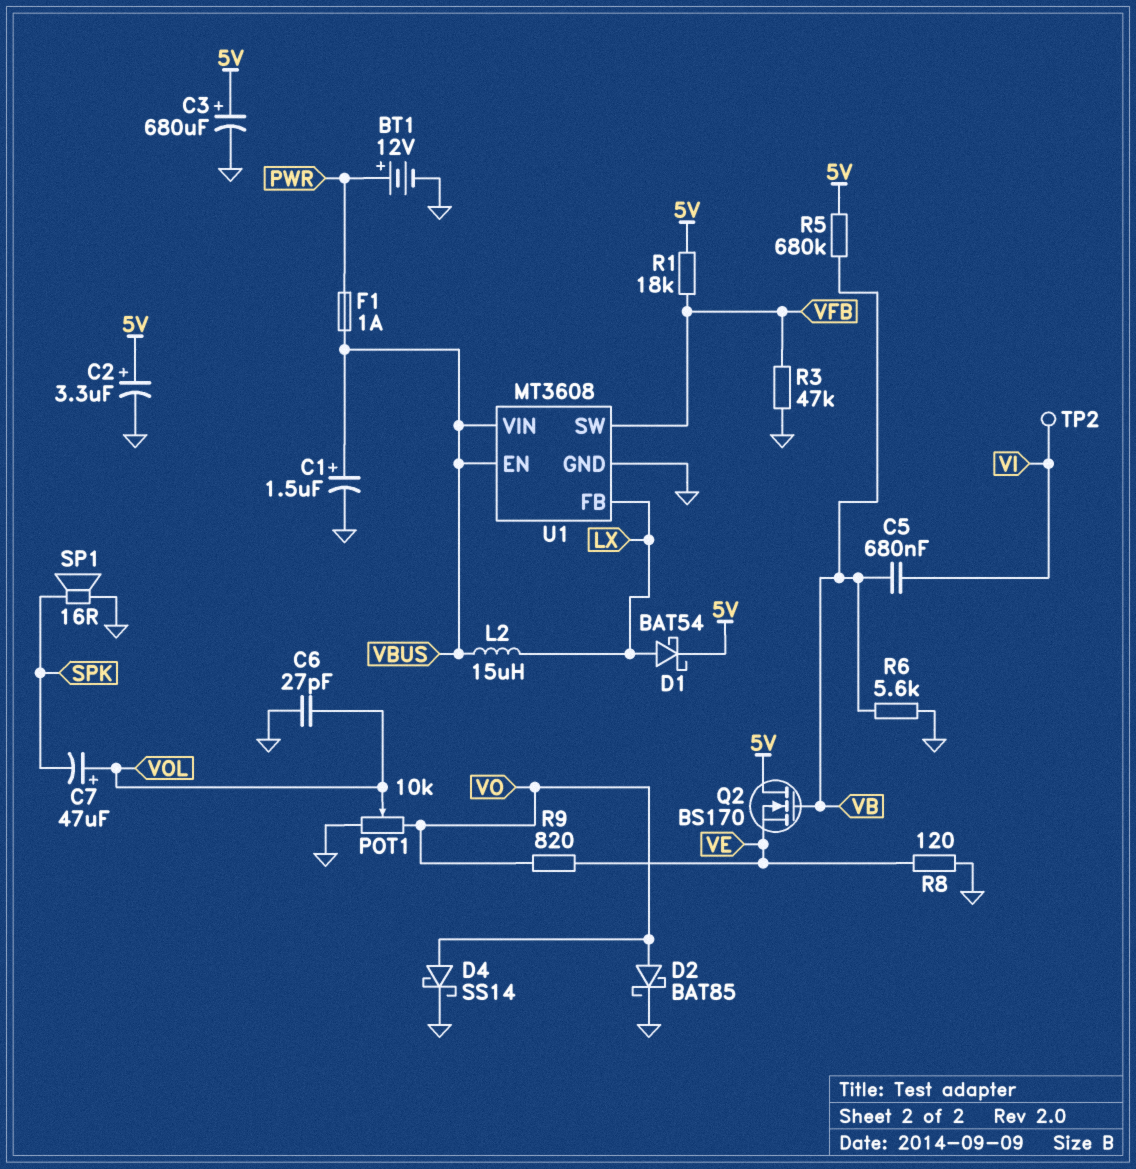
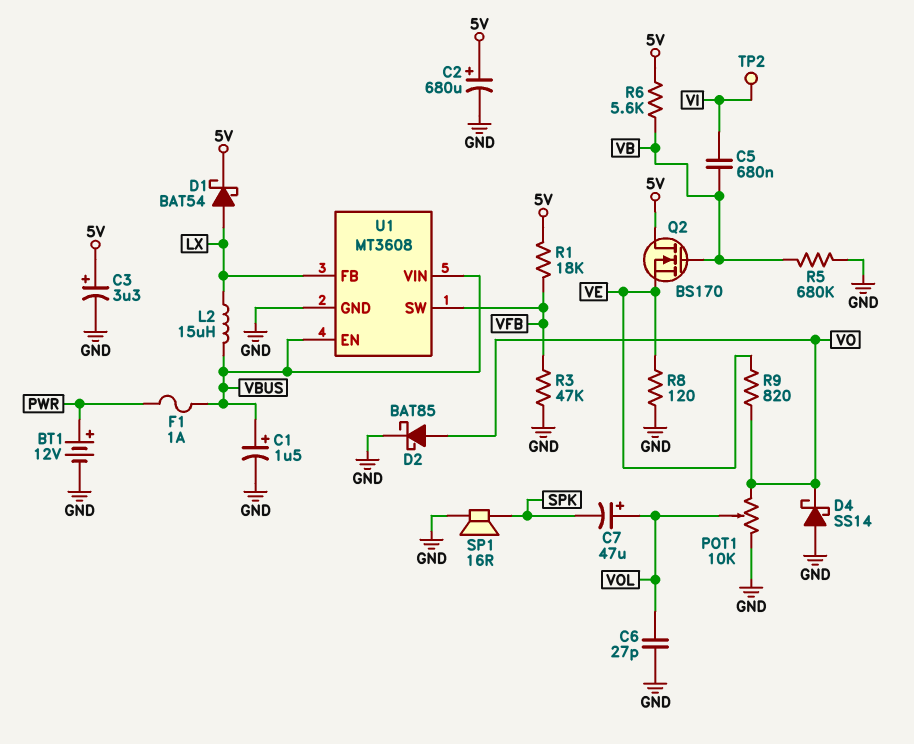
C2: 3.3uF (plus 5V, minus GND) -> 680uF (plus 5V, minus GND)
C3: 680uF (plus 5V, minus GND) -> 3.3uF (plus 5V, minus GND)
D4: schottky SS14 (A VO, K GND) -> schottky SS14 (A GND, K VO)
R5: 680k (5V, VB) -> 680k (GND, VB)
R6: 5.6k (GND, VB) -> 5.6k (5V, VB)

